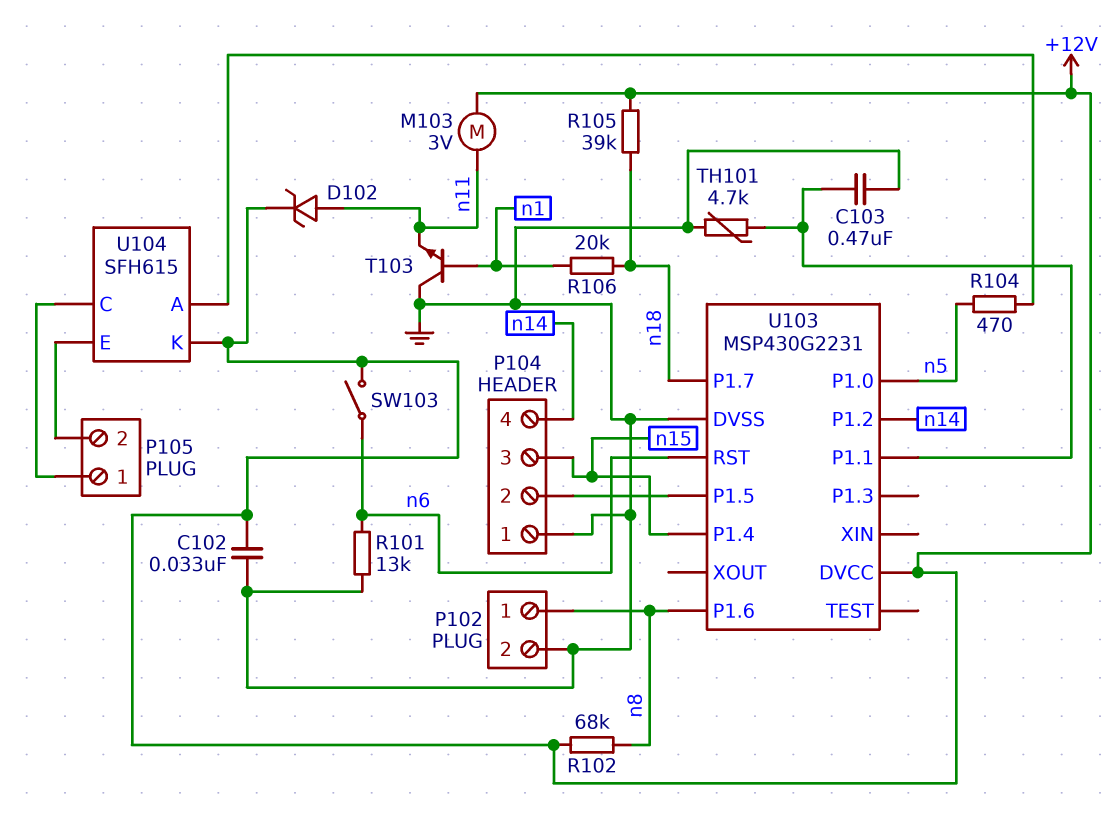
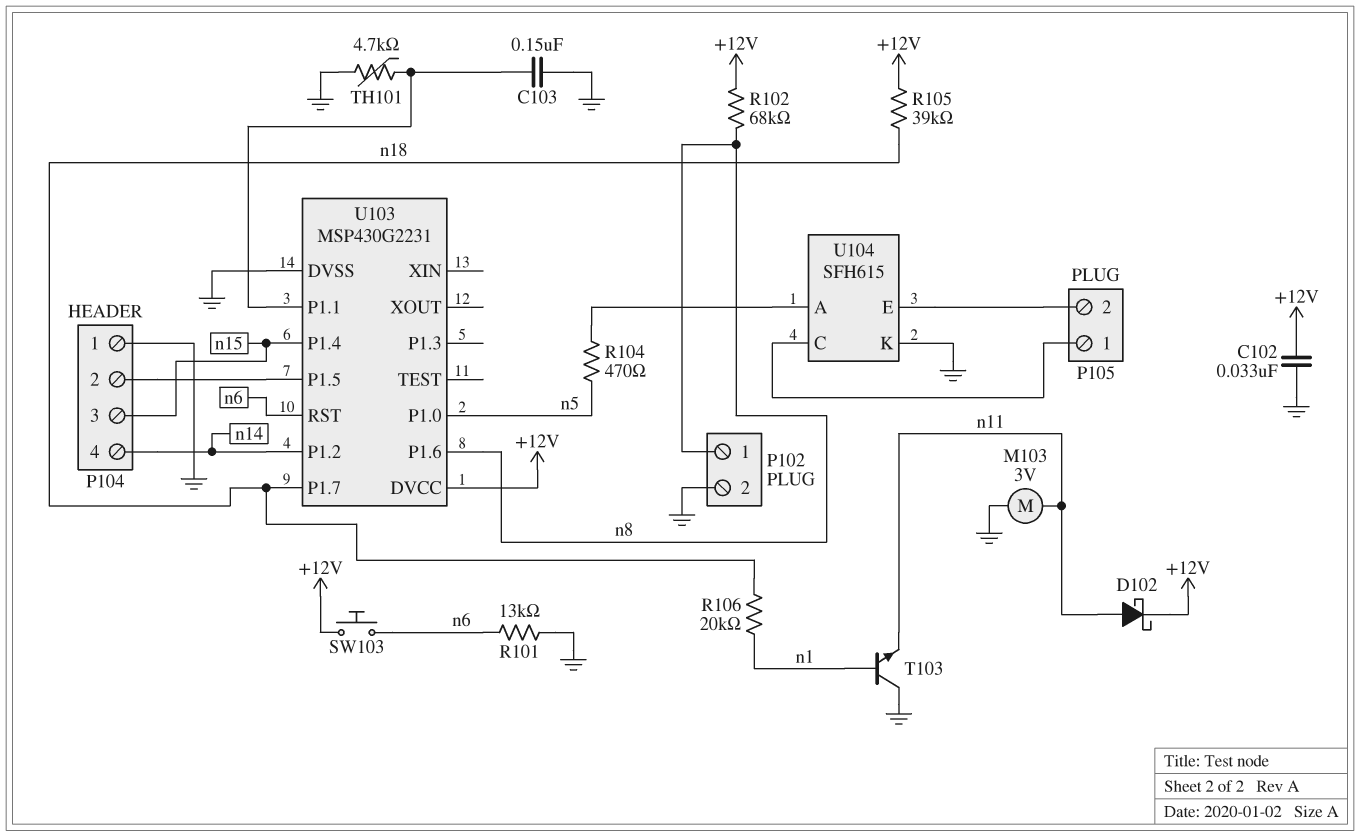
C103: 470nF (GND, U103/P1.1) -> 150nF (GND, U103/P1.1)
D102: zener (A n11, K +12V) -> schottky (A n11, K +12V)
M103: motor 3V (+12V, n11) -> motor 3V (GND, n11)
SW103: switch (+12V, n6) -> button (+12V, n6)
U104 pin K: +12V -> GND

